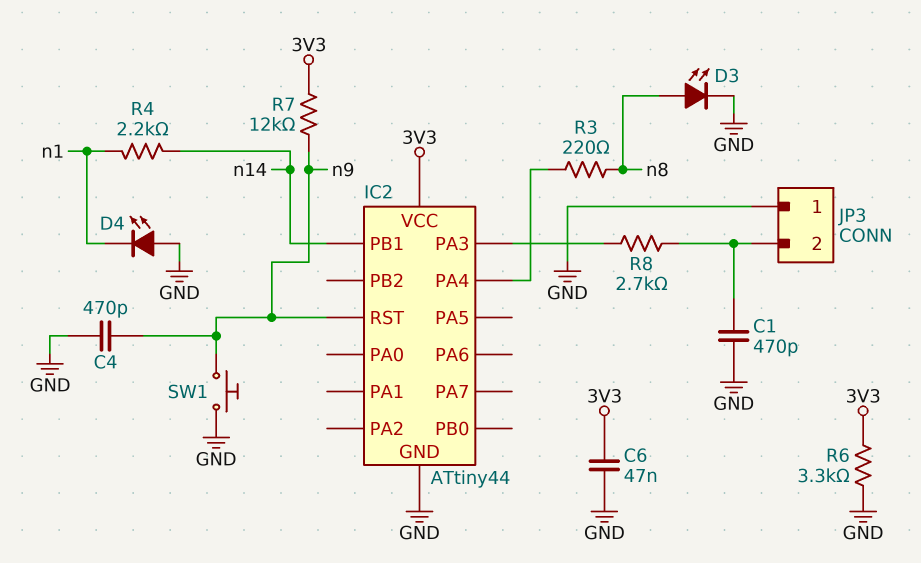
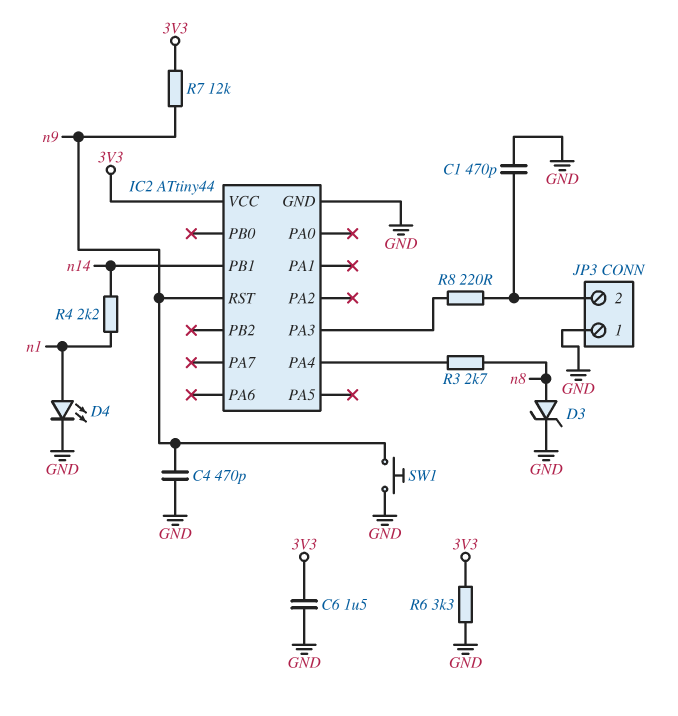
C6: 47nF (3V3, GND) -> 1.5uF (3V3, GND)
D3: LED (A n8, K GND) -> zener (A n8, K GND)
D4: LED (A GND, K n1) -> LED (A n1, K GND)
R3: 220 (IC2/PA4, n8) -> 2.7k (IC2/PA4, n8)
R8: 2.7k (IC2/PA3, JP3/2) -> 220 (IC2/PA3, JP3/2)

